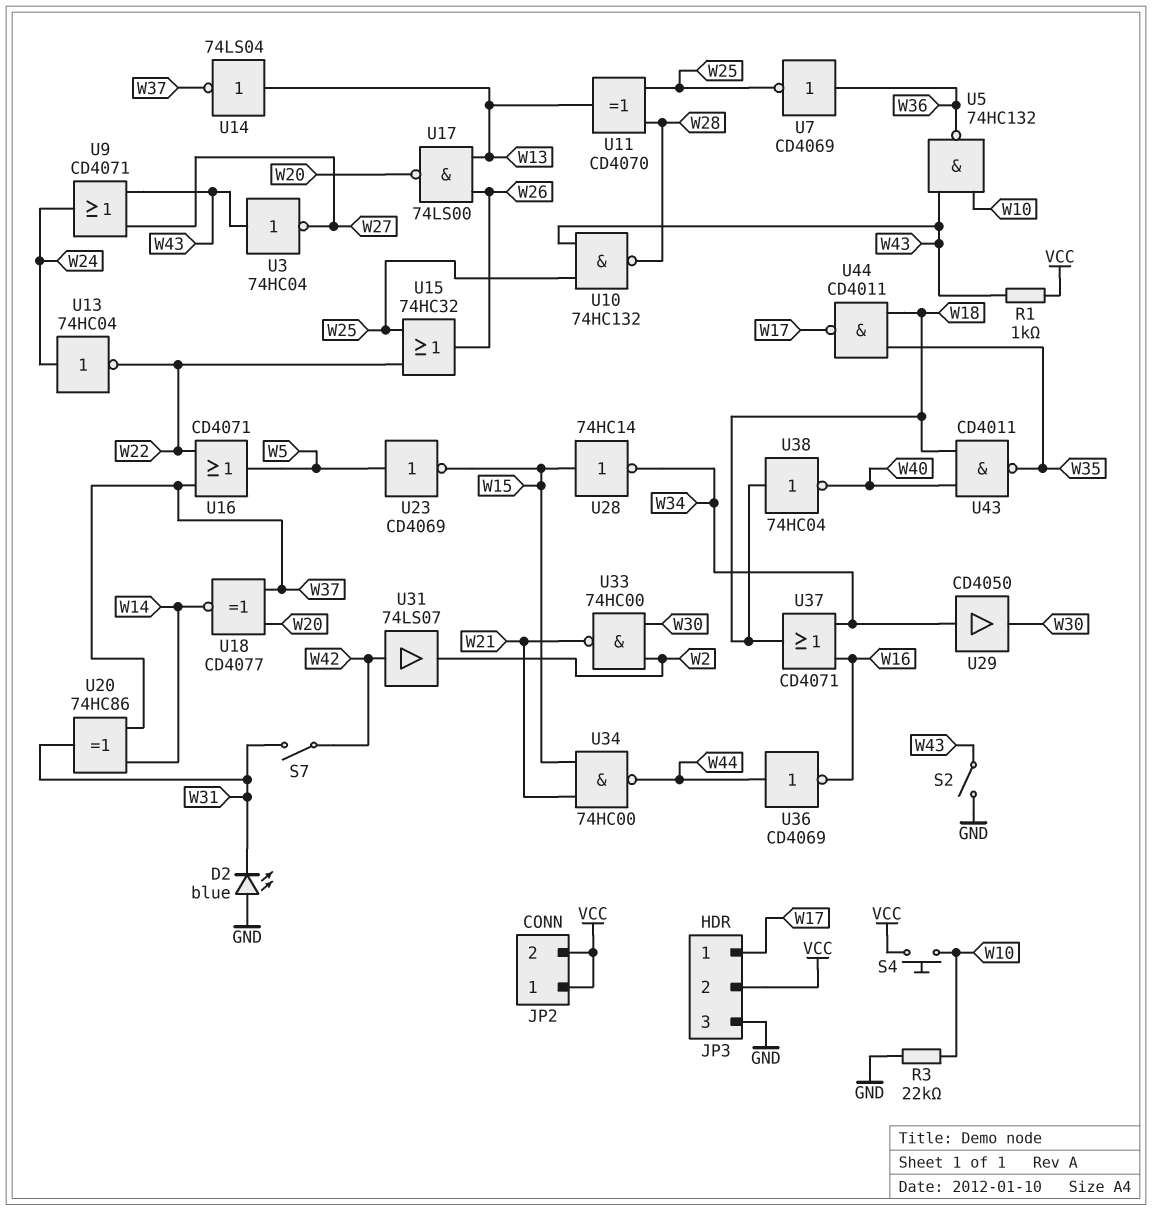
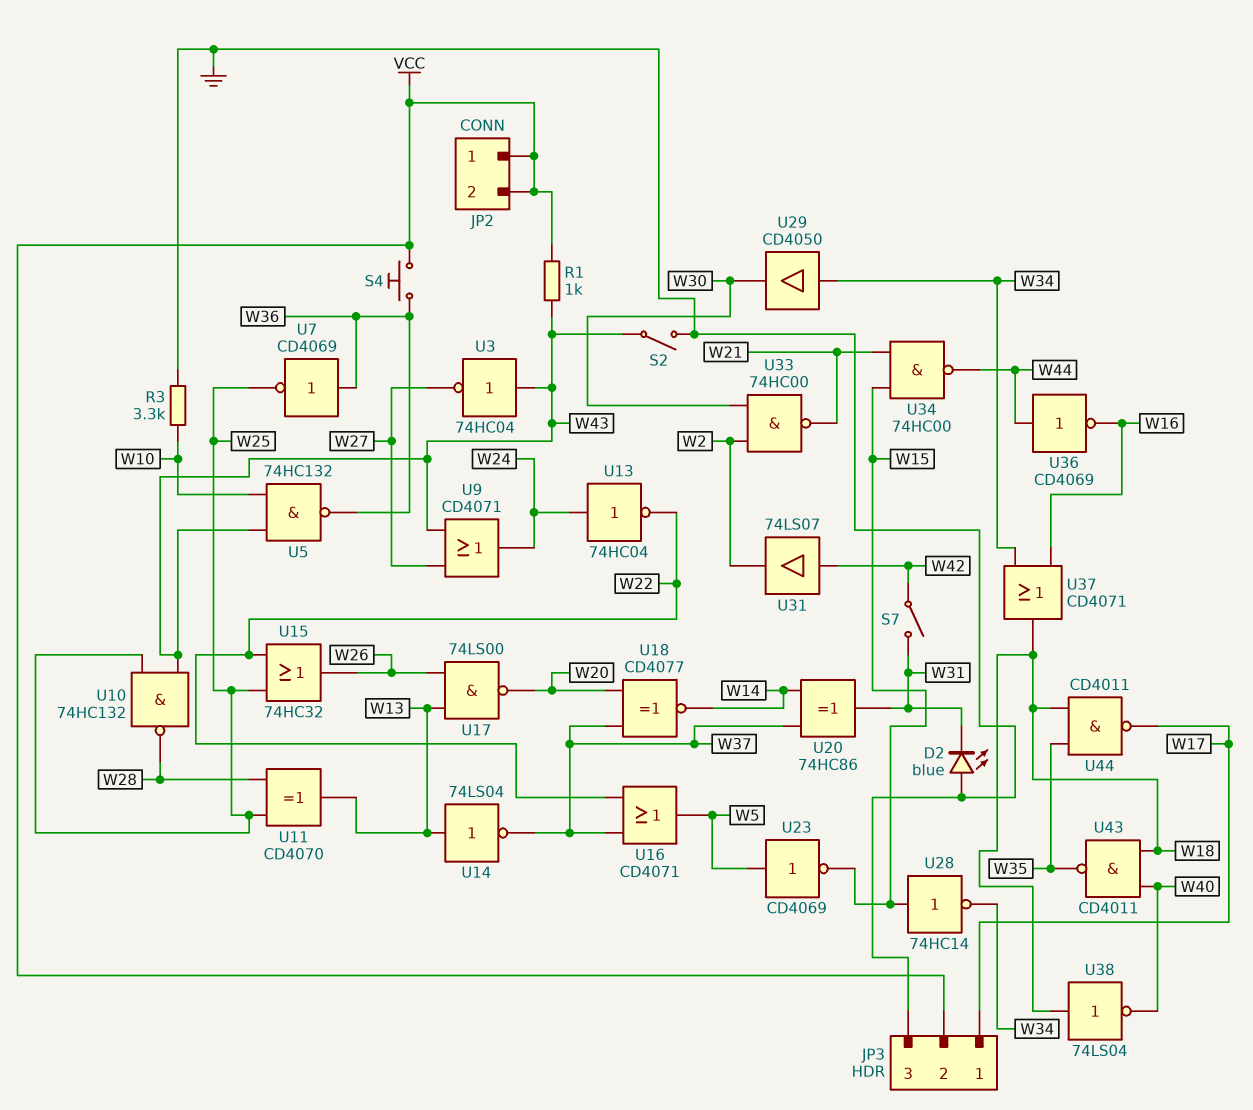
R3: 22k (GND, W10) -> 3.3k (GND, W10)
S4: button (VCC, W10) -> button (VCC, W36)
U38: NOT 74HC04 (in W18, out W40) -> NOT 74LS04 (in W18, out W40)

